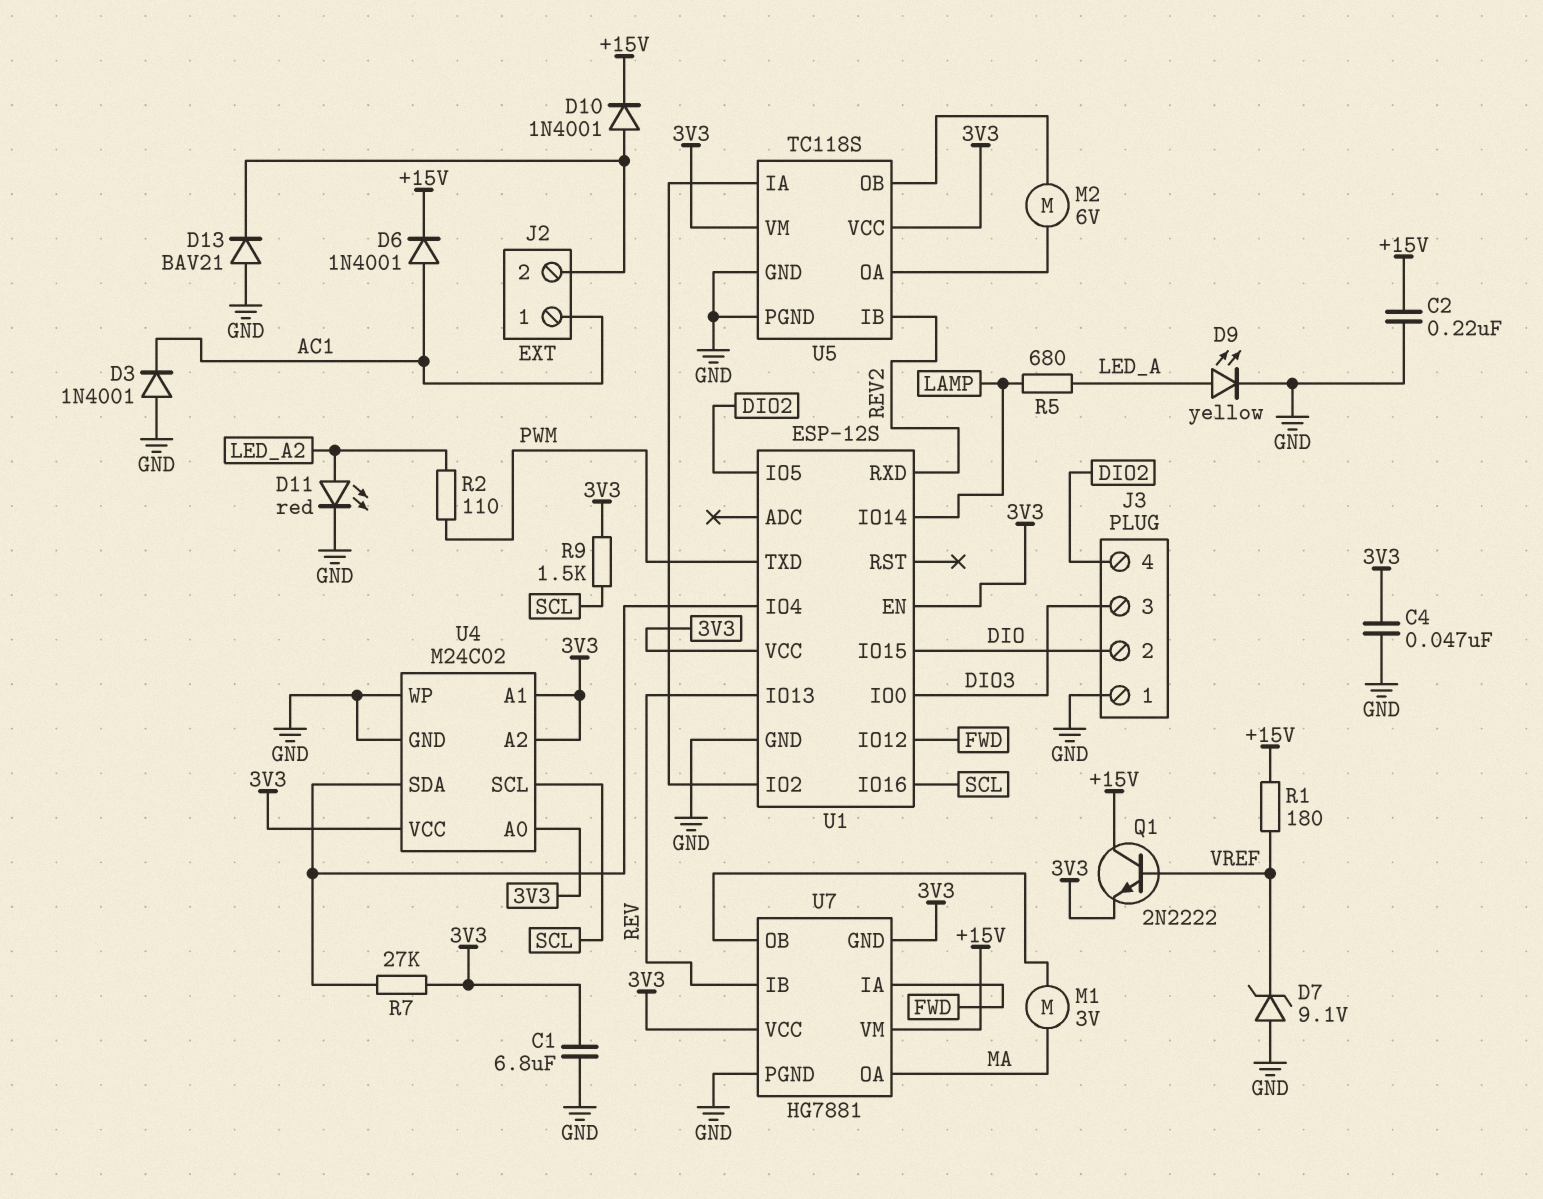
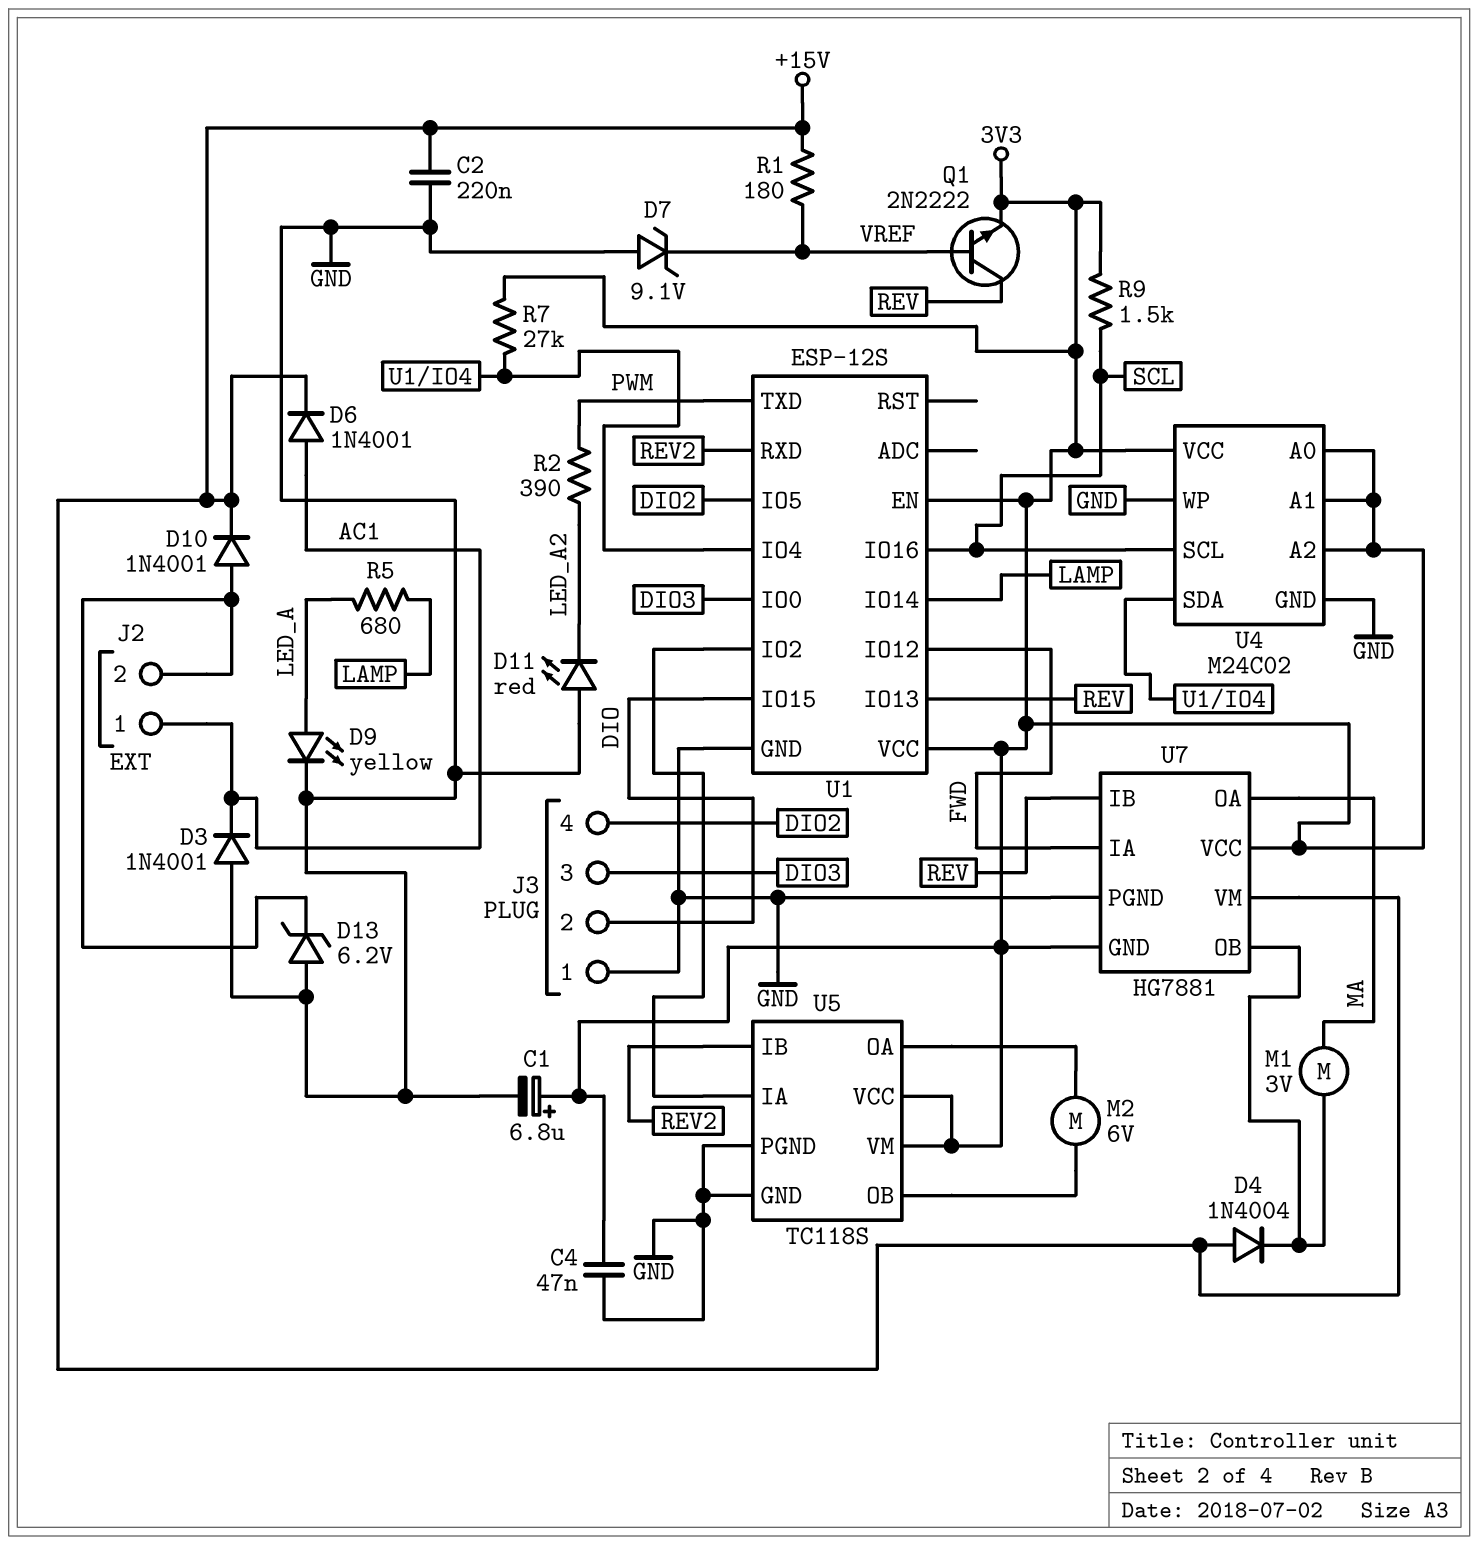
C1: 6.8uF (3V3, GND) -> 6.8uF (plus 3V3, minus GND)
D4: none -> diode 1N4004 (A +15V, K U7/OB)
D11: LED red (A LED_A2, K GND) -> LED red (A GND, K LED_A2)
D13: diode BAV21 (A GND, K J2/2) -> zener 6.2V (A GND, K J2/2)
Q1: NPN 2N2222 (B VREF, C +15V, E 3V3) -> NPN 2N2222 (B VREF, C REV, E 3V3)
R2: 110 (LED_A2, PWM) -> 390 (LED_A2, PWM)

